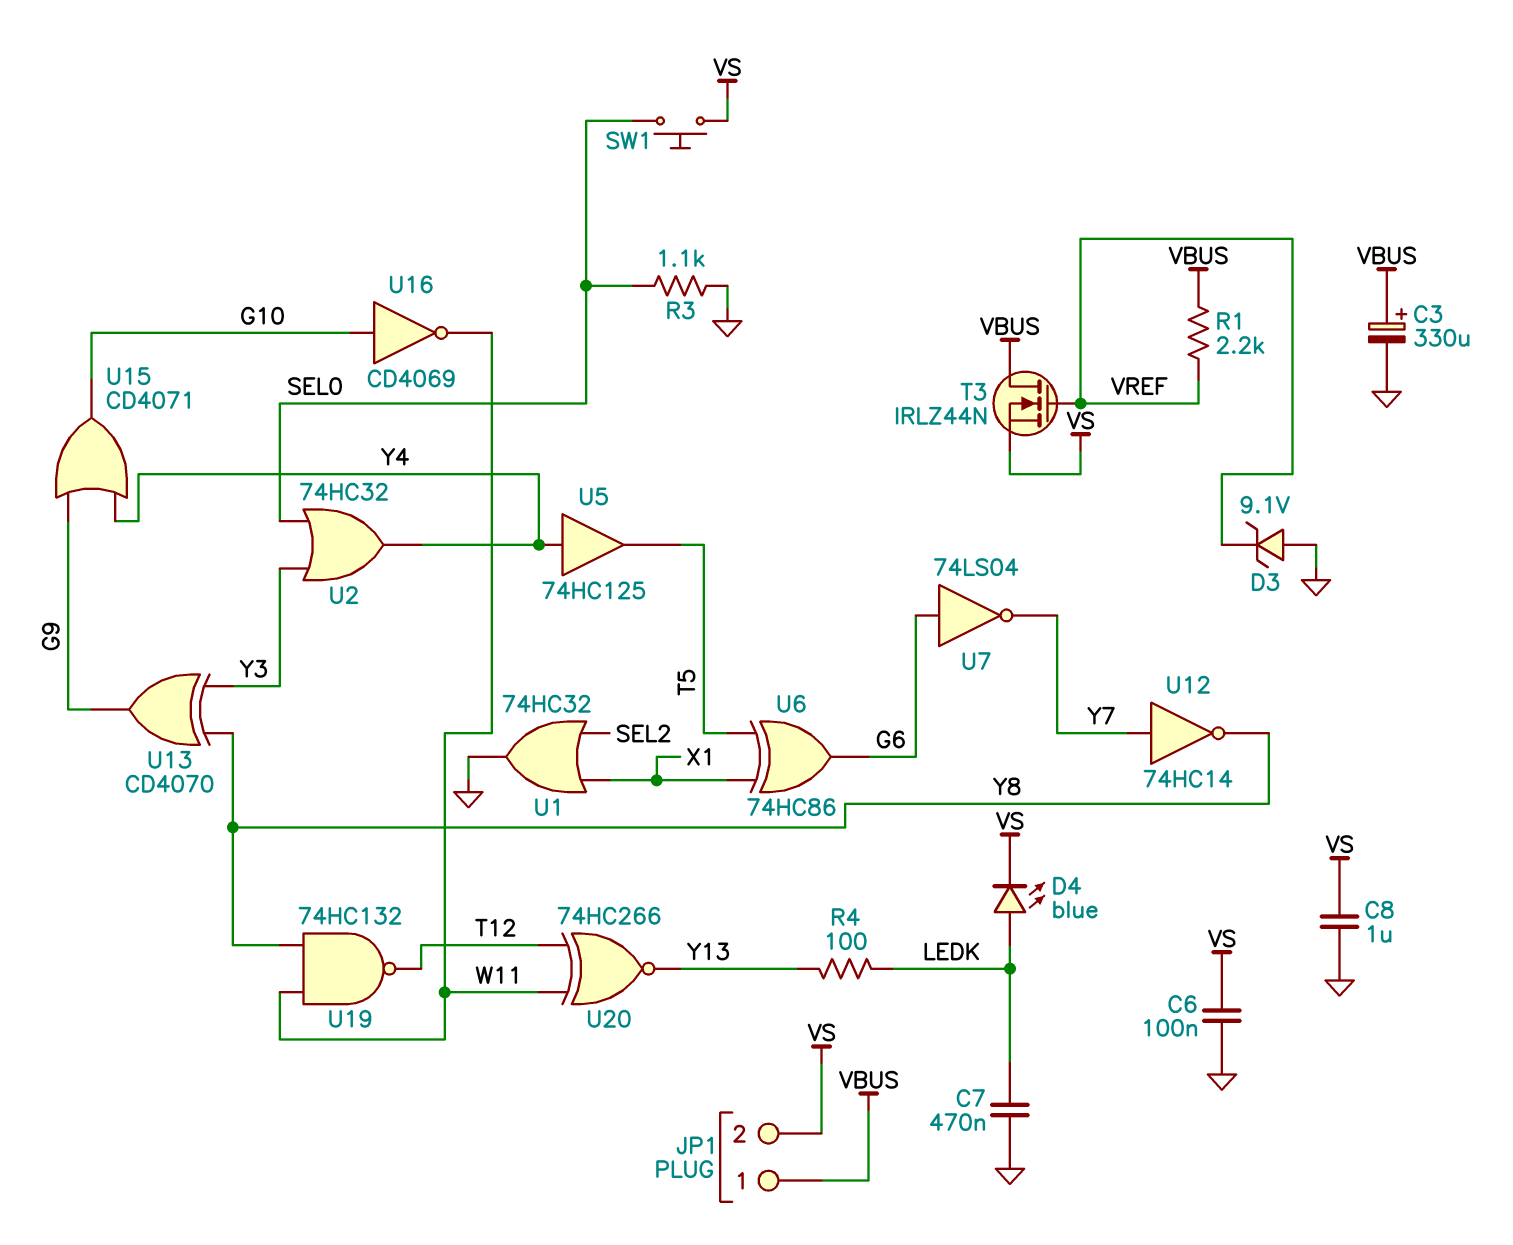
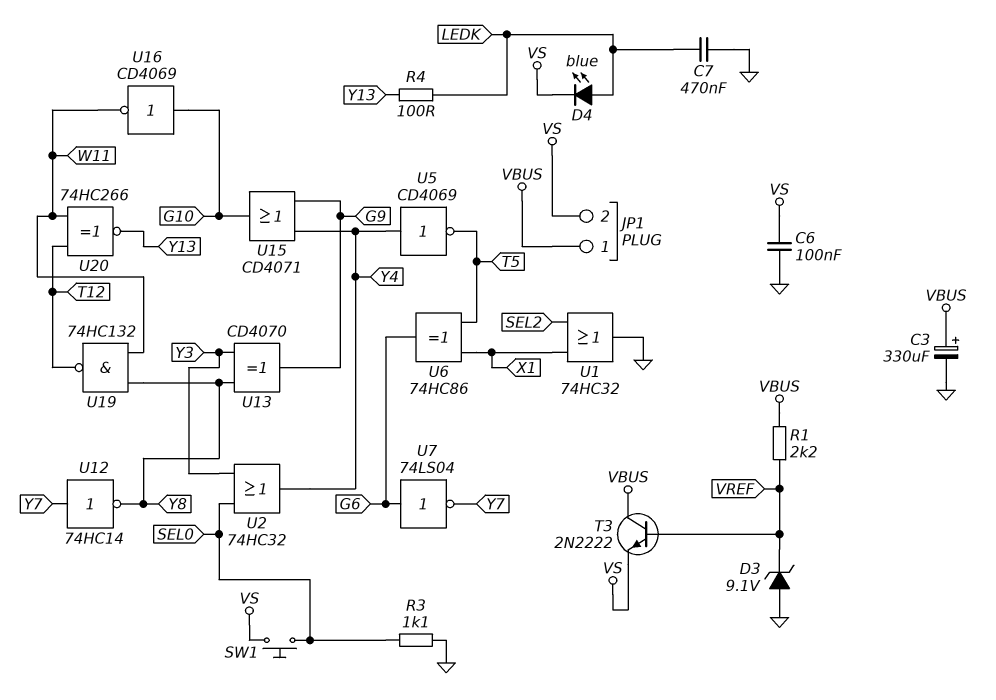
C8: 1uF (GND, VS) -> none
T3: NMOS IRLZ44N (G VREF, D VBUS, S VS) -> NPN 2N2222 (B VREF, C VBUS, E VS)
U5: buffer 74HC125 (in Y4, out T5) -> NOT CD4069 (in Y4, out T5)

